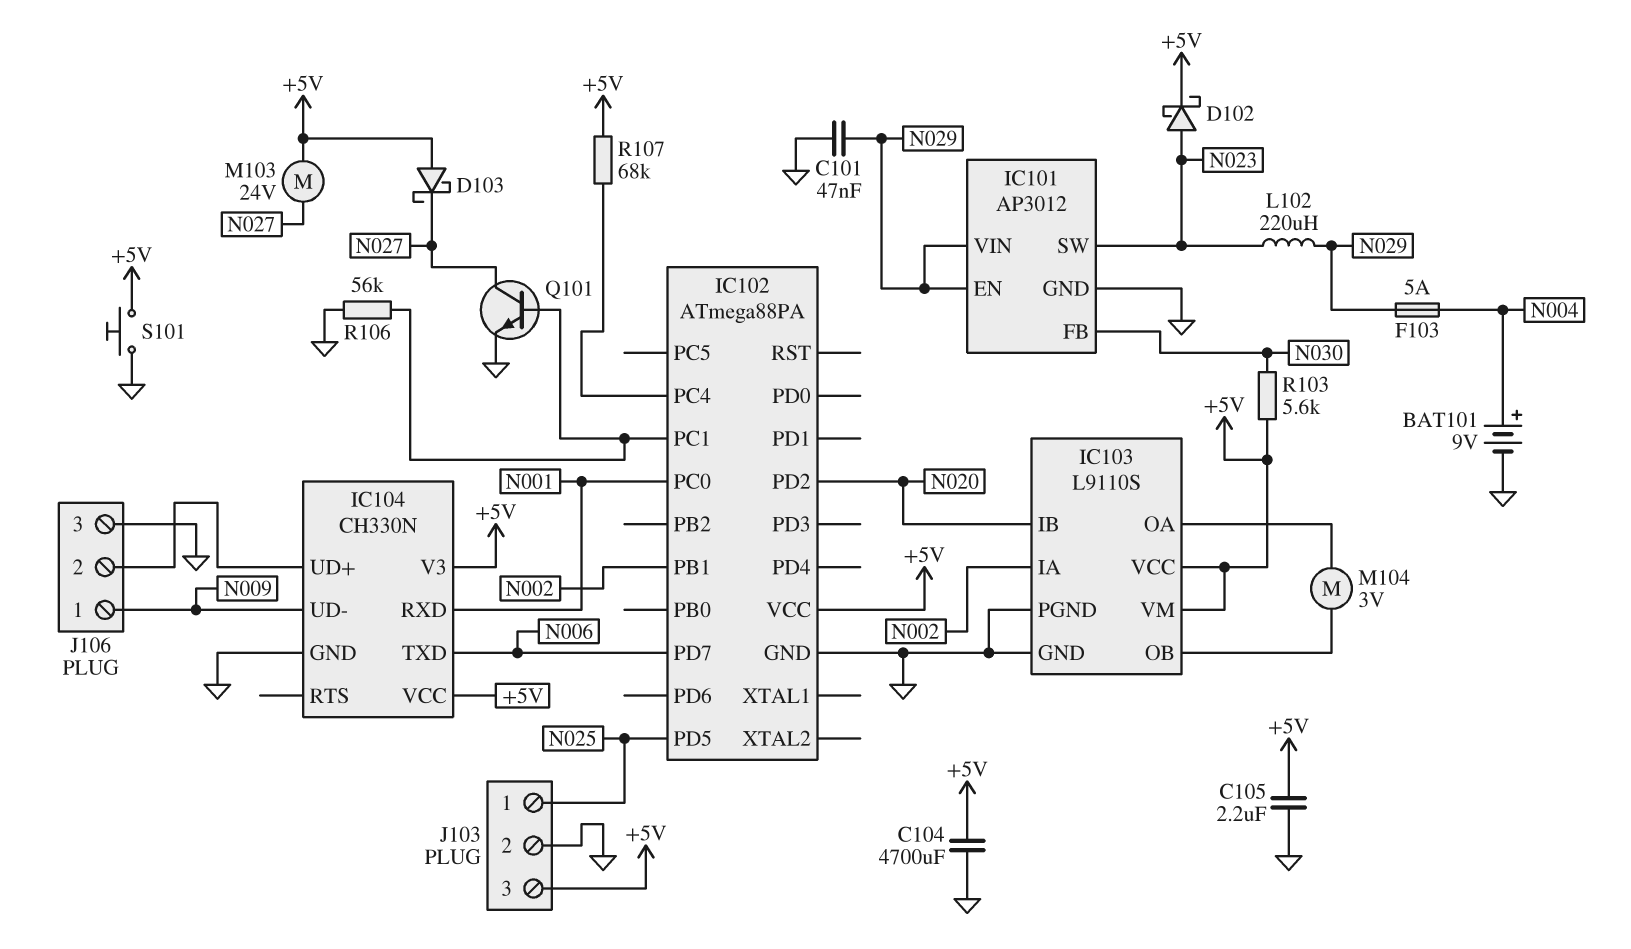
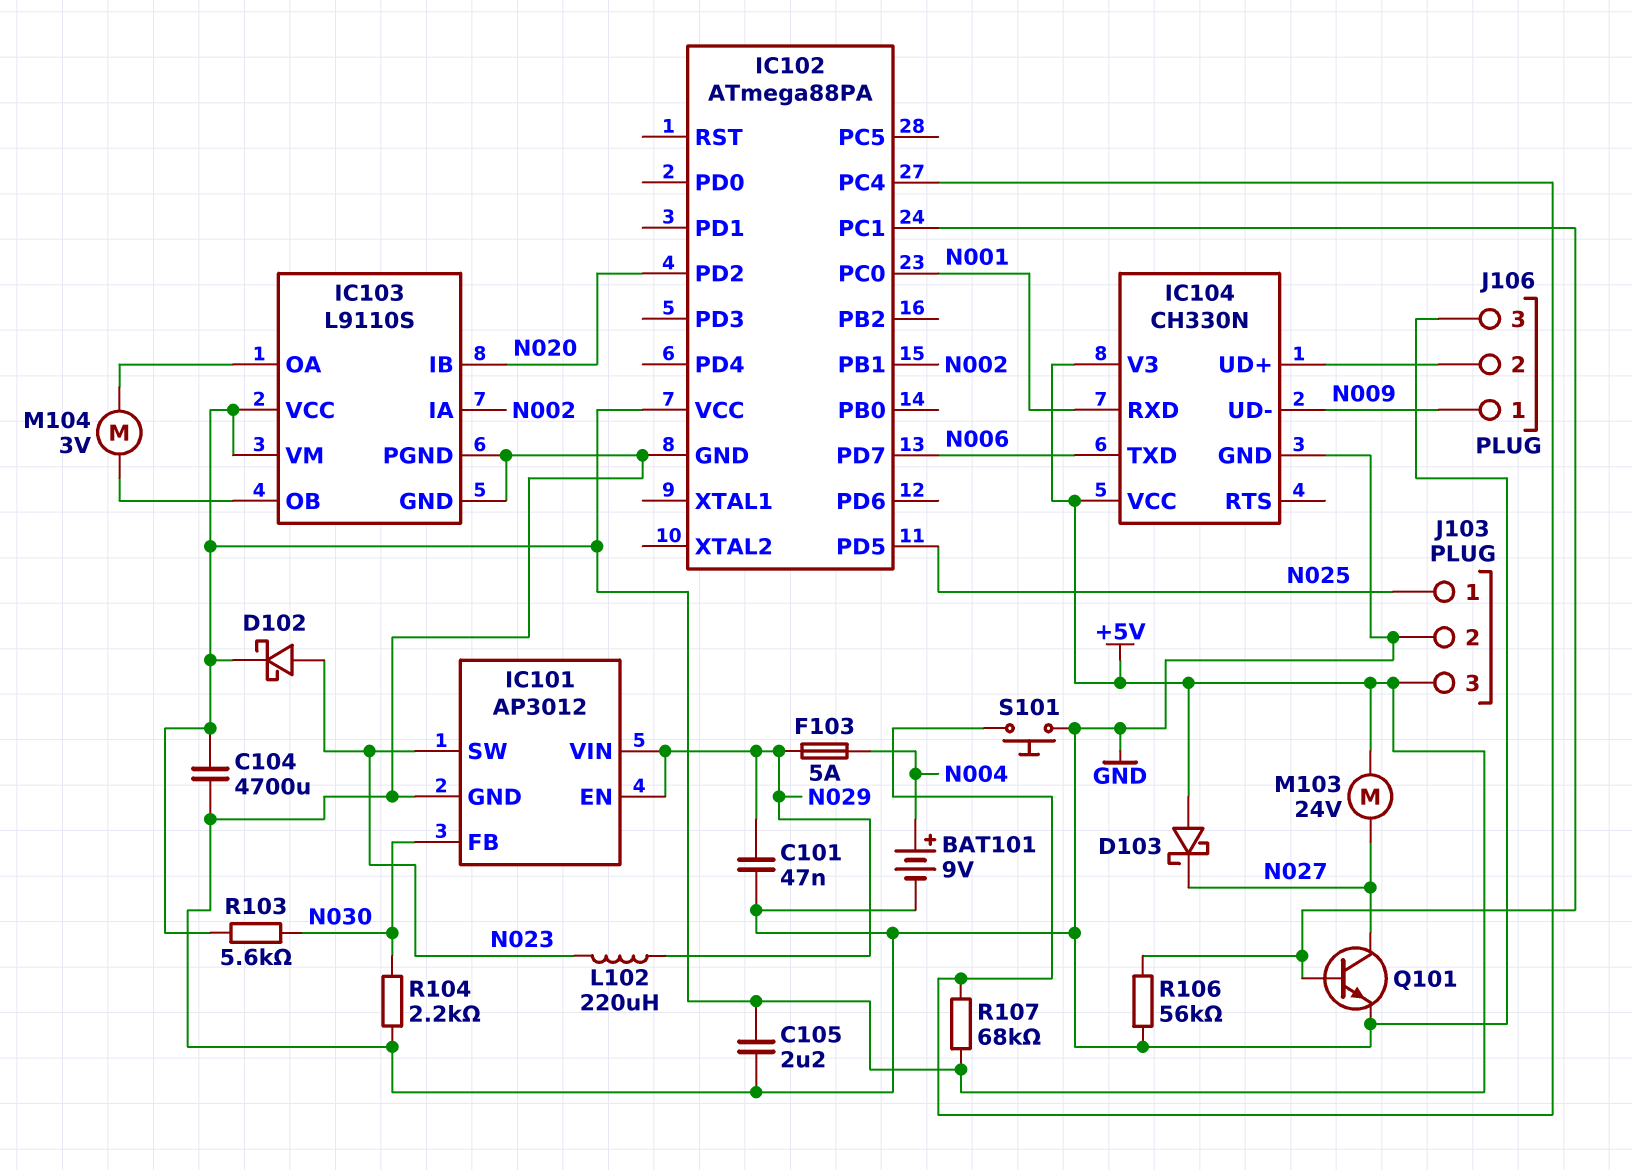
R104: none -> 2.2k (GND, N030)
S101: button (+5V, GND) -> button (GND, IC102/PC4)

